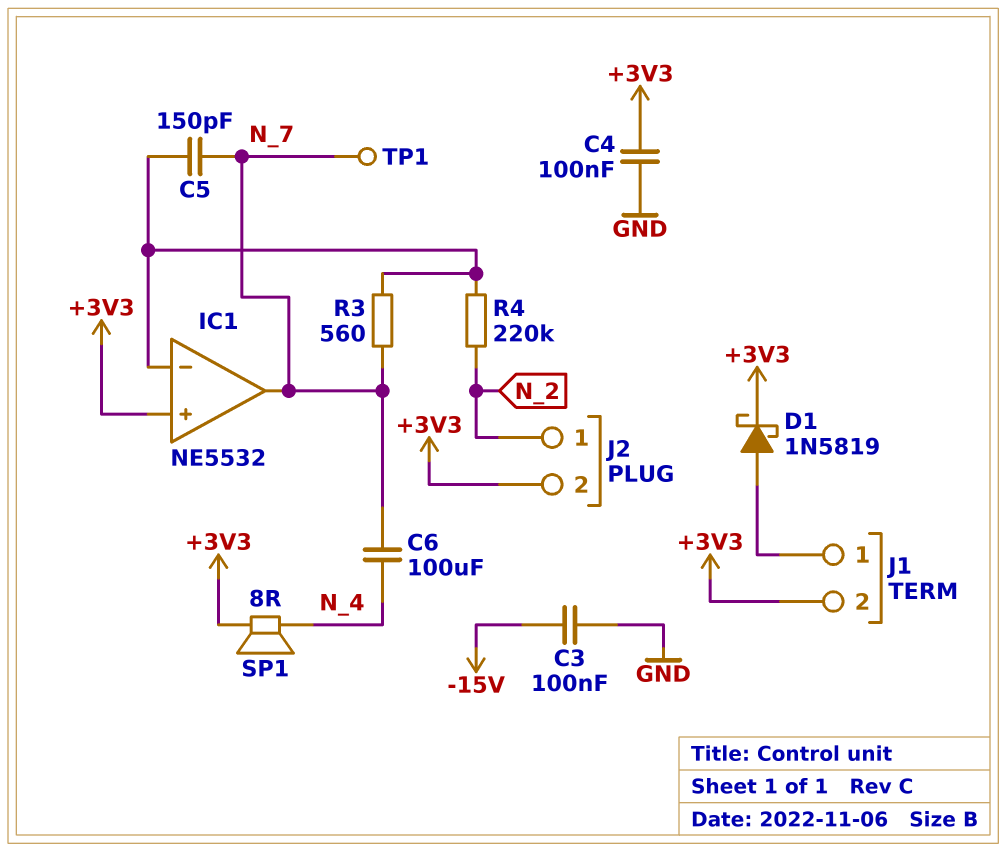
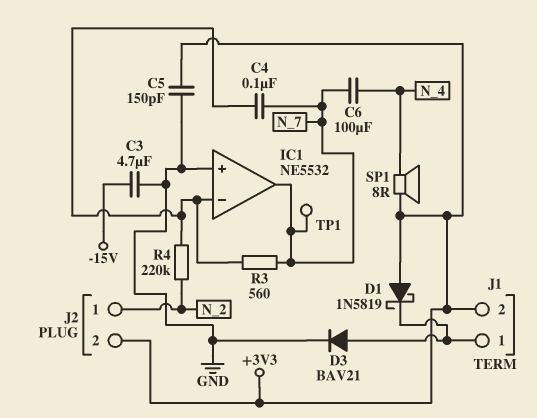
C3: 100nF (-15V, GND) -> 4.7uF (-15V, GND)
C4: 100nF (+3V3, GND) -> 100nF (IC1/in-, N_7)
C5: 150pF (IC1/in-, N_7) -> 150pF (+3V3, GND)
D1: schottky 1N5819 (A J1/1, K +3V3) -> schottky 1N5819 (A +3V3, K J1/1)
D3: none -> diode BAV21 (A J1/1, K GND)
IC1 pin in+: +3V3 -> GND

